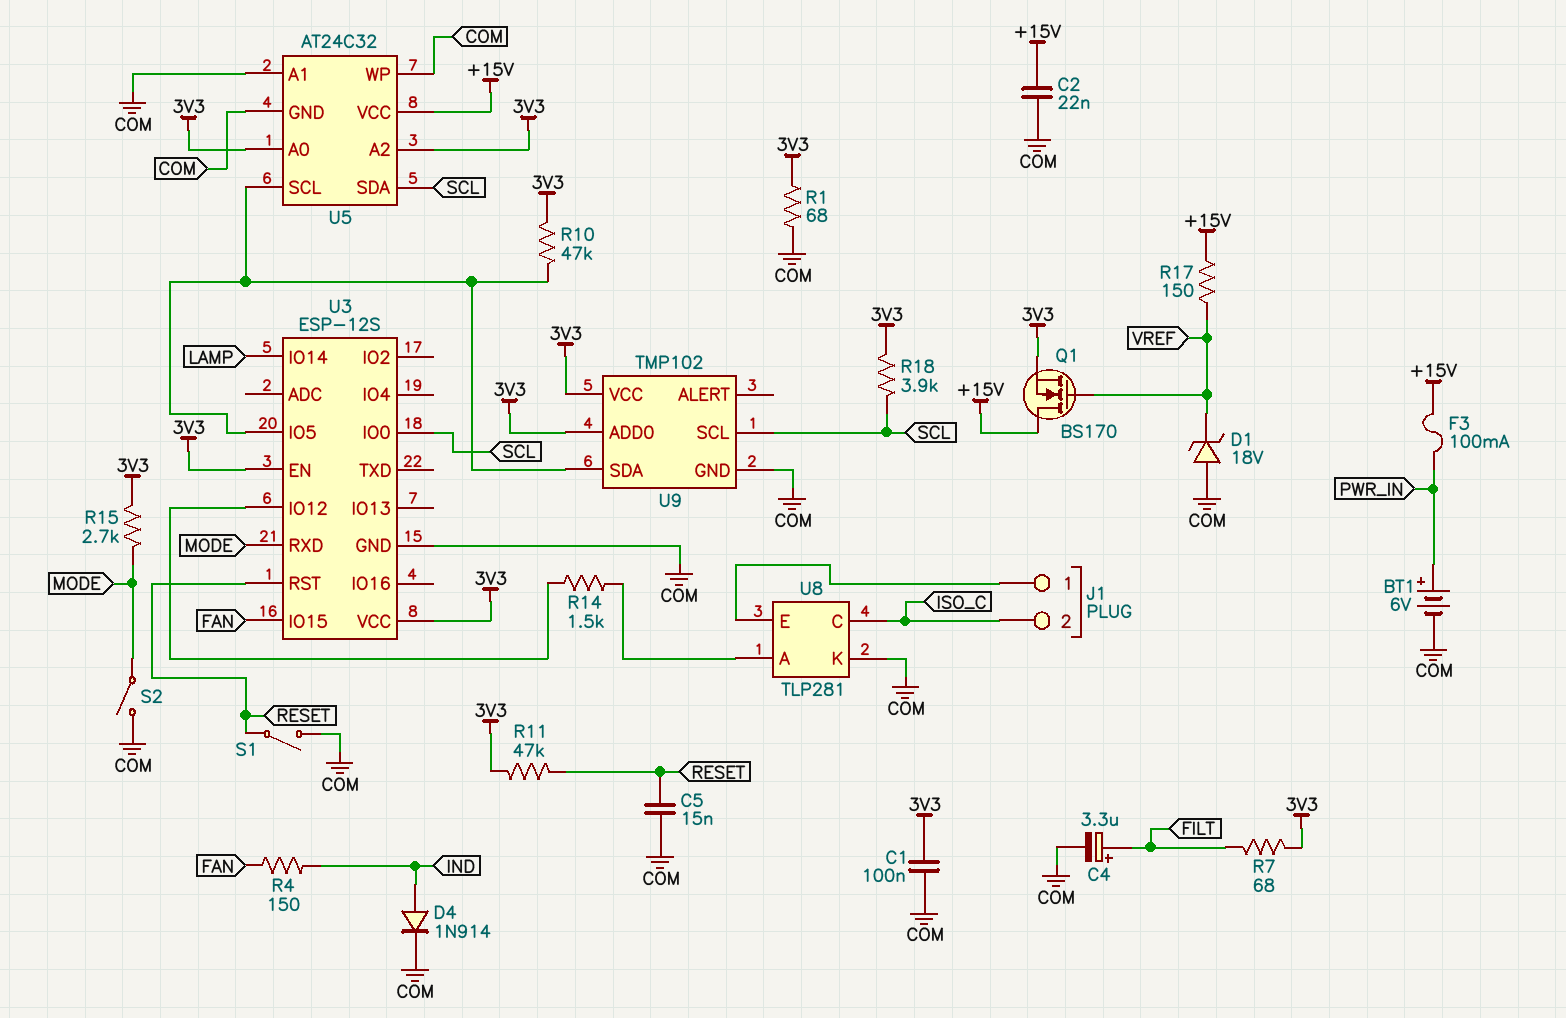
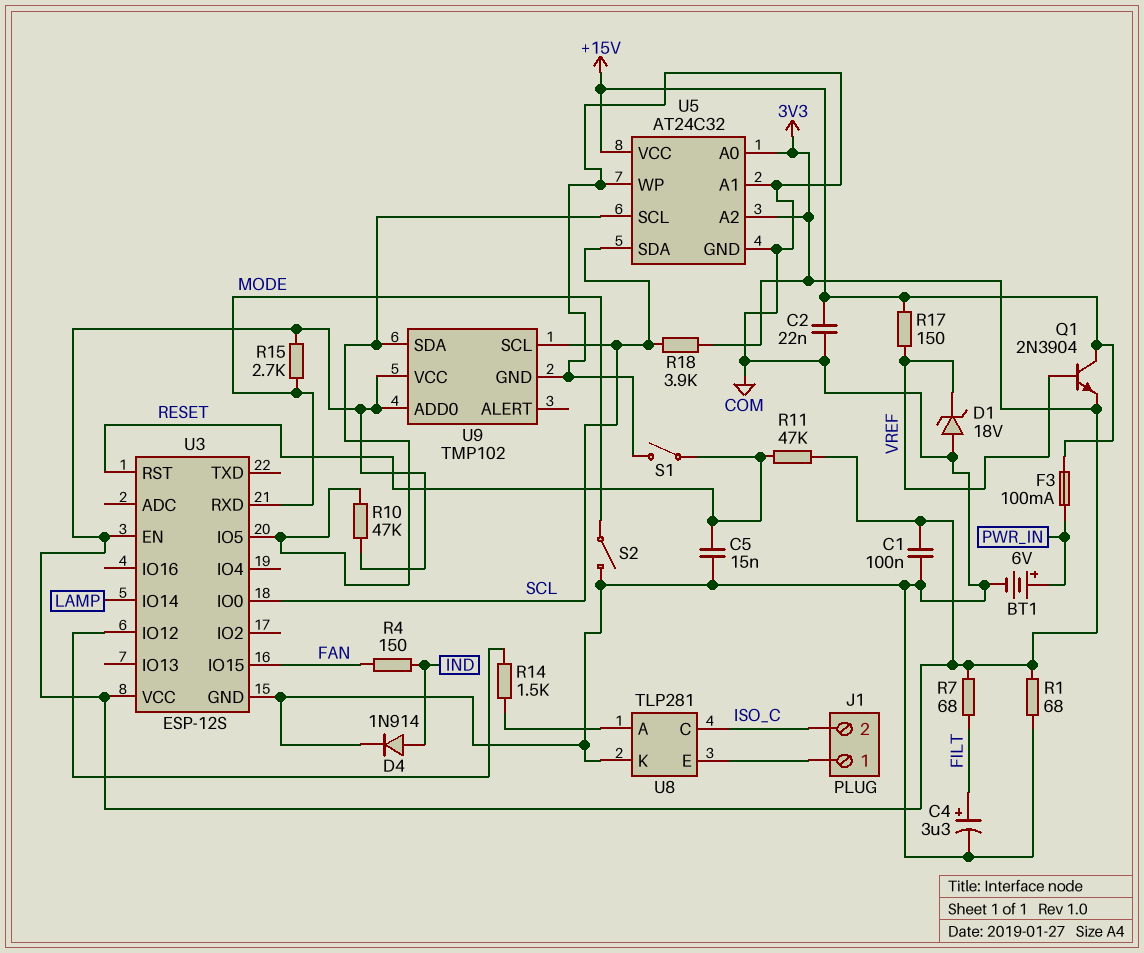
Q1: NMOS BS170 (G VREF, D +15V, S 3V3) -> NPN 2N3904 (B VREF, C +15V, E 3V3)

